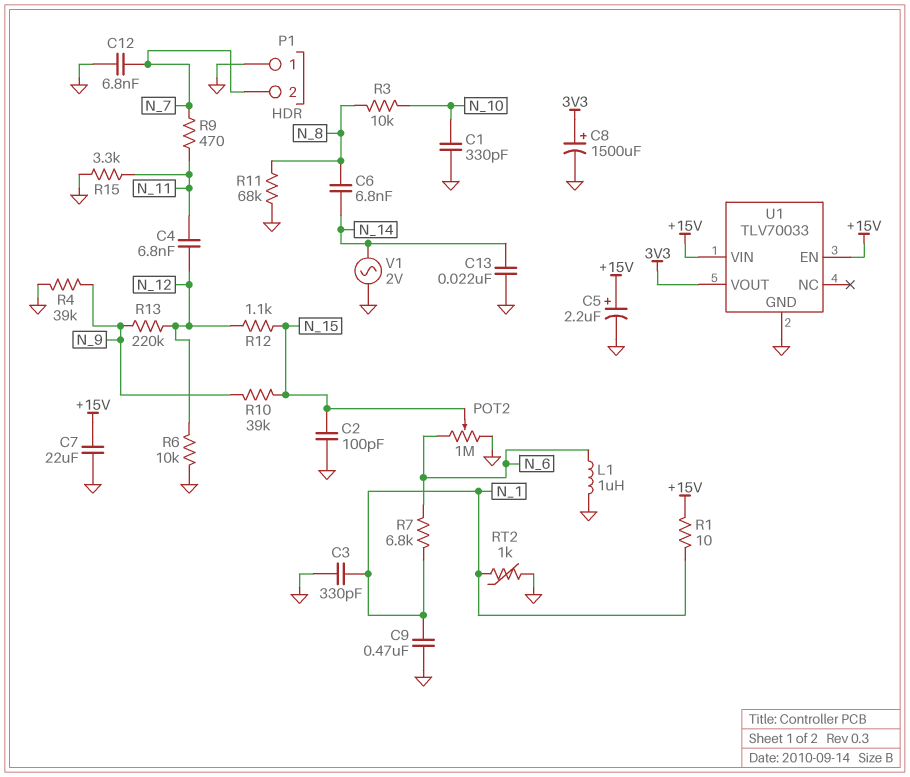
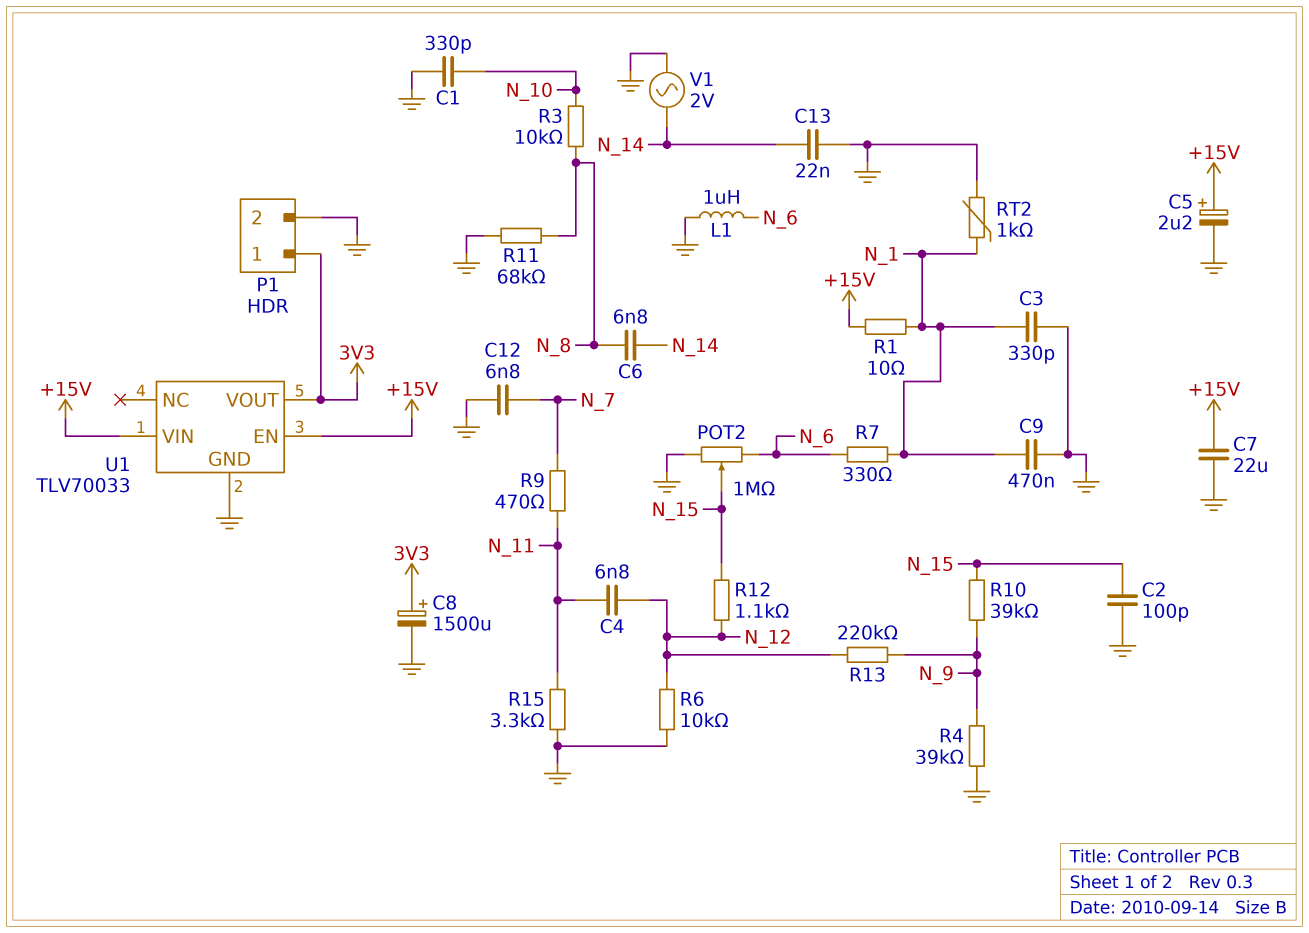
P1 pin 1: GND -> 3V3
P1 pin 2: N_7 -> GND
R7: 6.8k (N_1, N_6) -> 330 (N_1, N_6)

